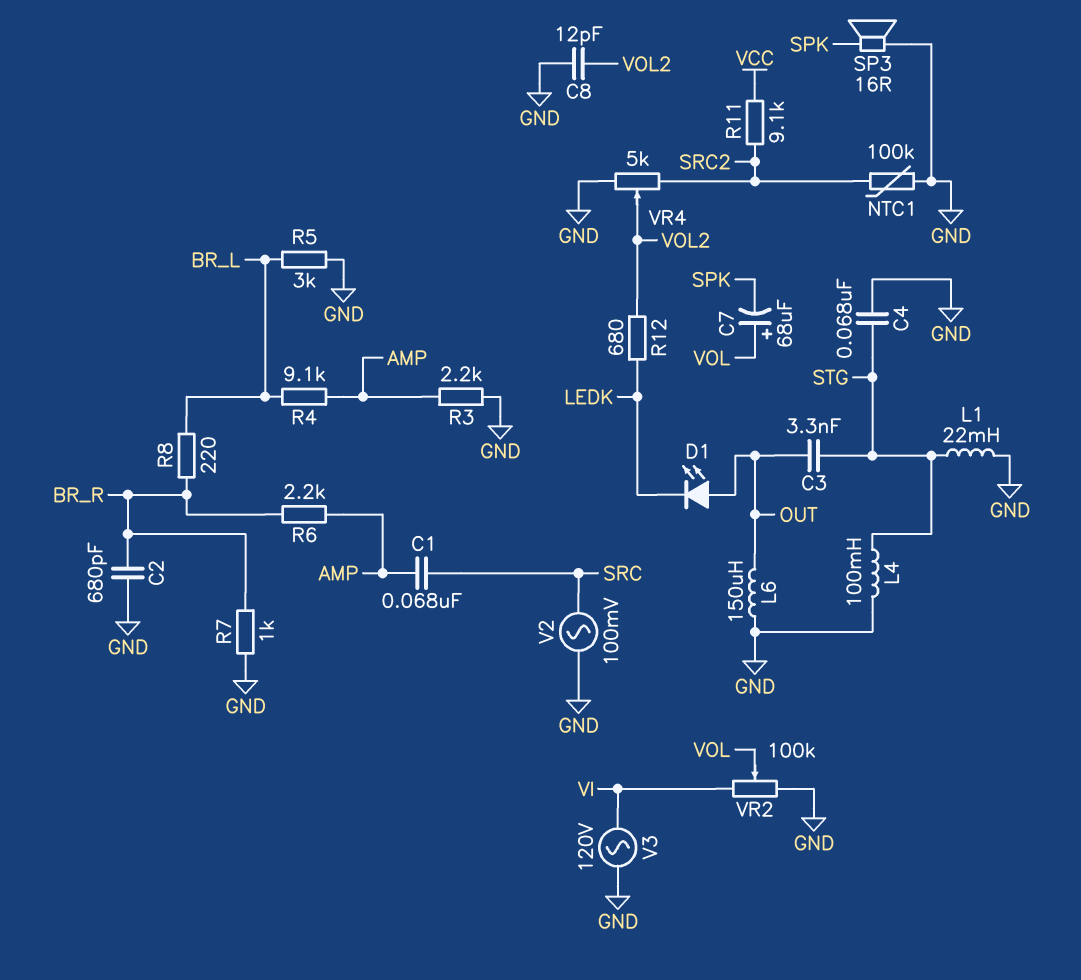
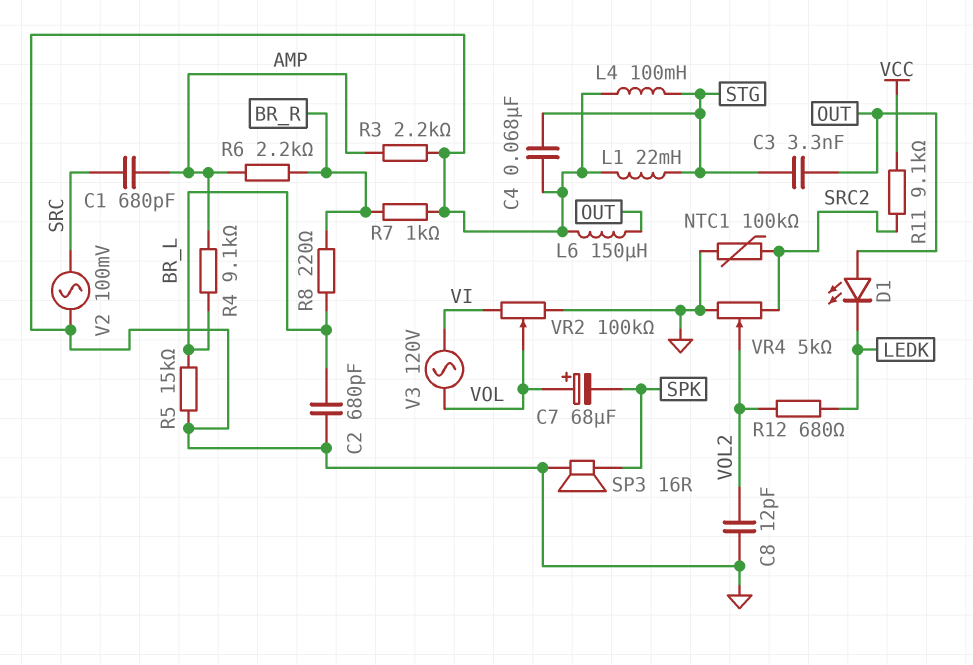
C1: 68nF (AMP, SRC) -> 680pF (AMP, SRC)
C2: 680pF (BR_R, GND) -> 680pF (BR_L, GND)
R5: 3k (BR_L, GND) -> 15k (BR_L, GND)
V3: AC 120V (GND, VI) -> AC 120V (VI, VOL)

